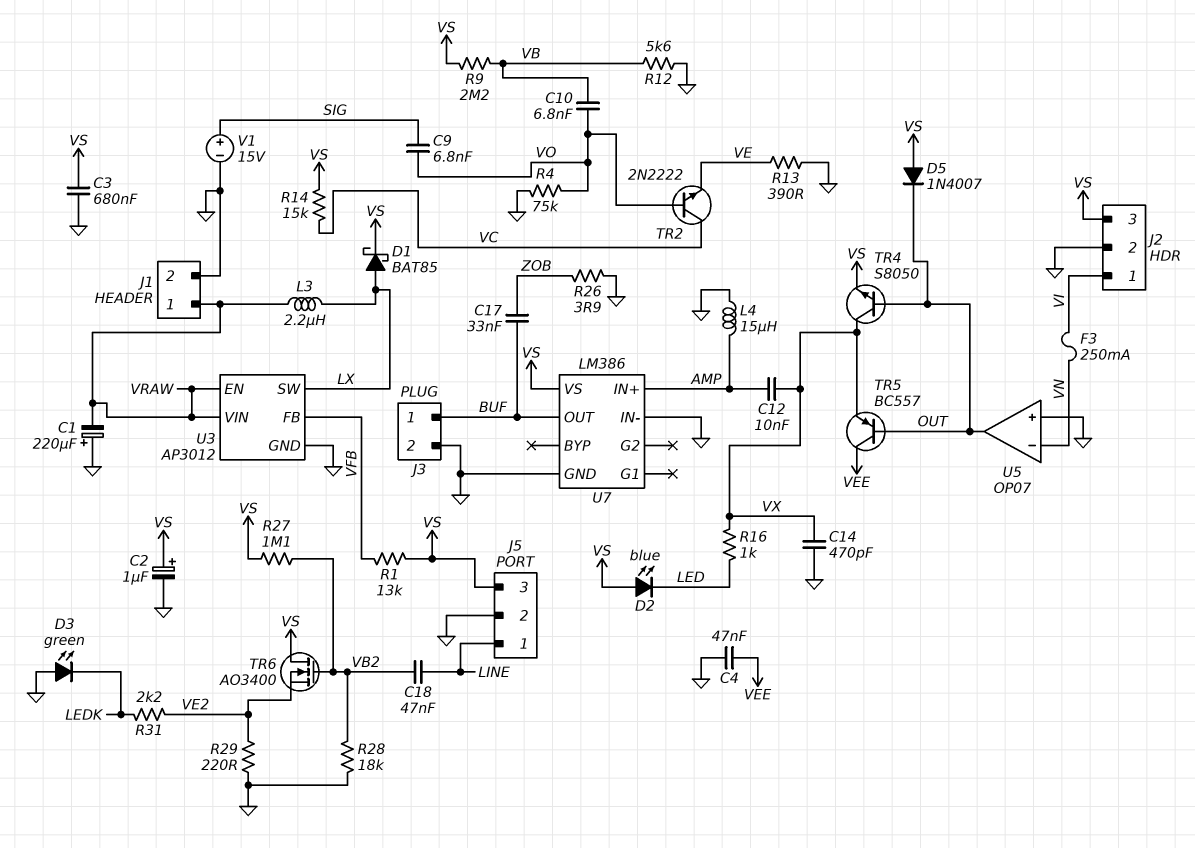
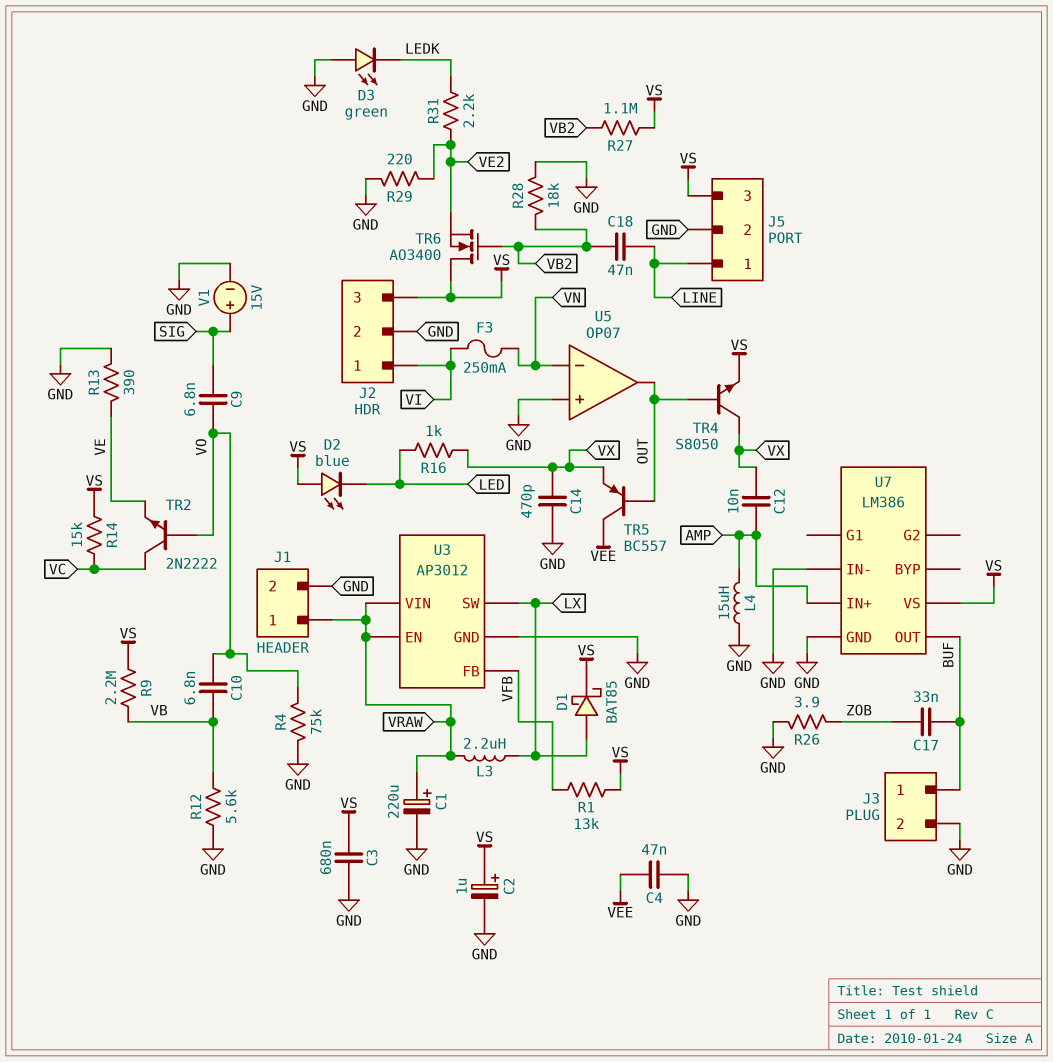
C1: 220uF (plus GND, minus VRAW) -> 220uF (plus VRAW, minus GND)
D5: diode 1N4007 (A VS, K OUT) -> none

